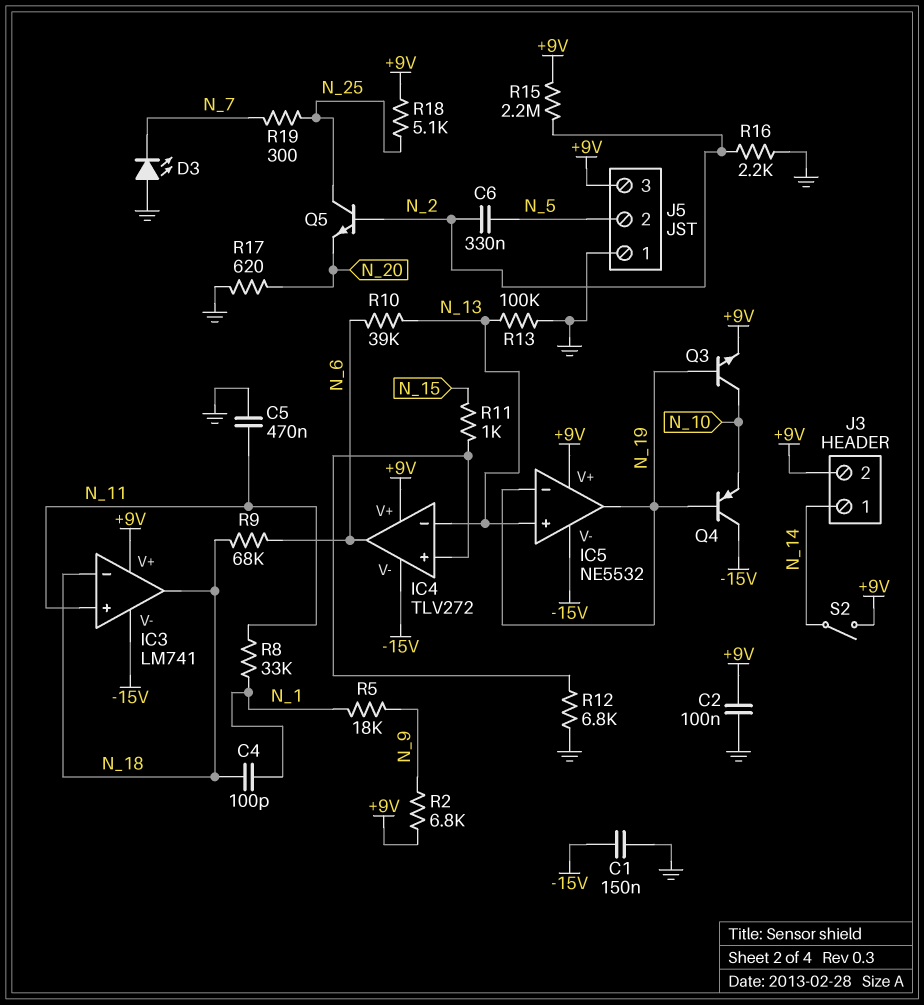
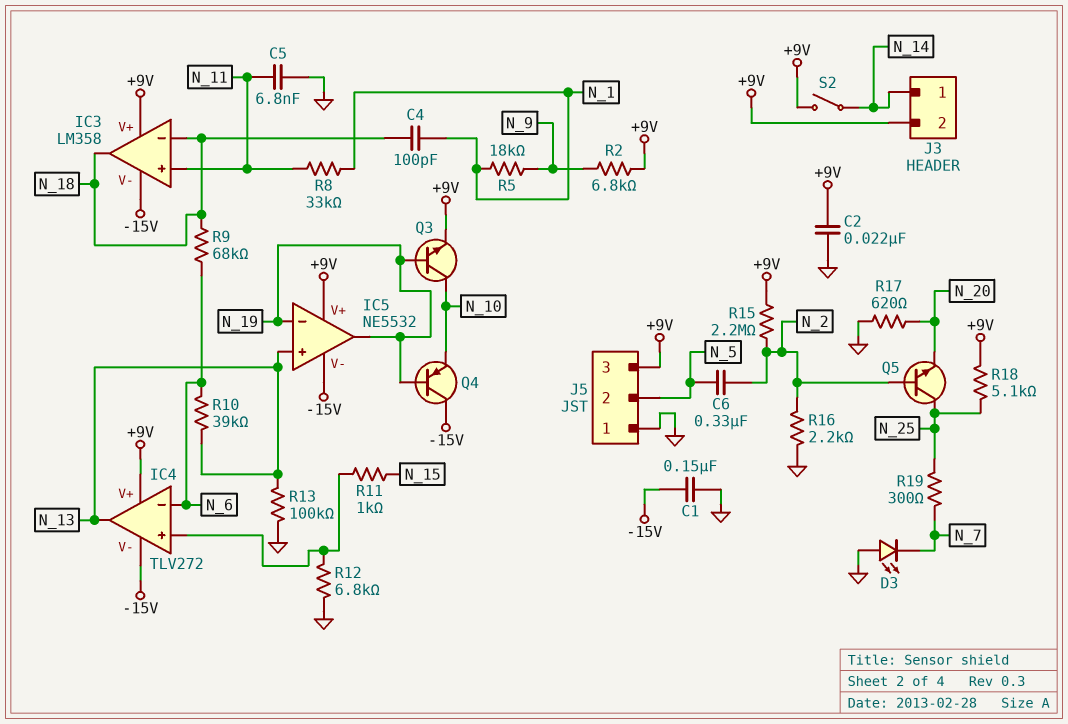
C2: 100nF (+9V, GND) -> 22nF (+9V, GND)
C5: 470nF (GND, N_11) -> 6.8nF (GND, N_11)
IC3: LM741 -> LM358
IC4 pin in-: N_13 -> N_6
IC4 pin out: N_6 -> N_13

